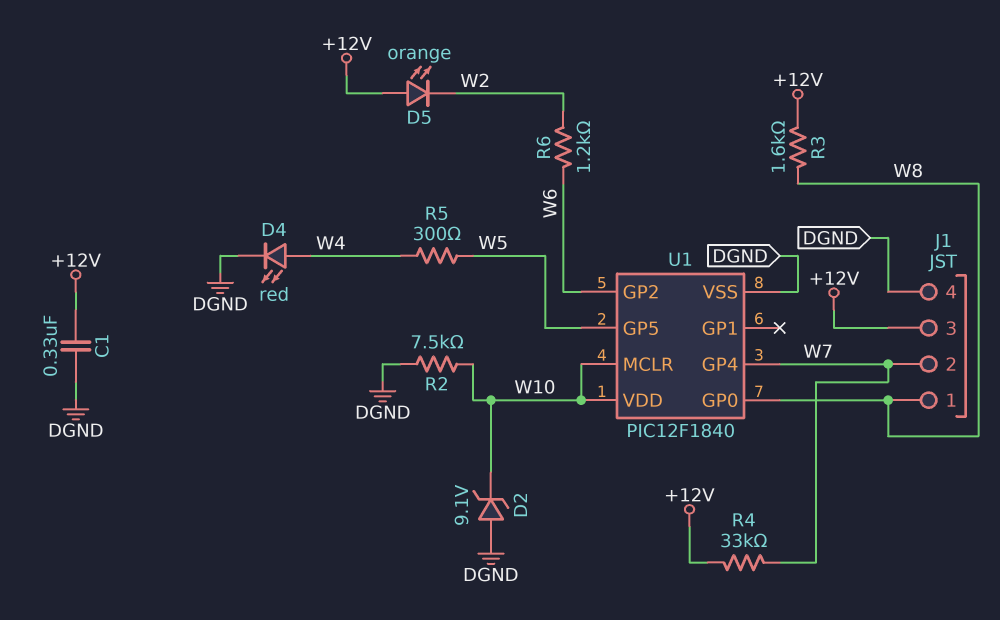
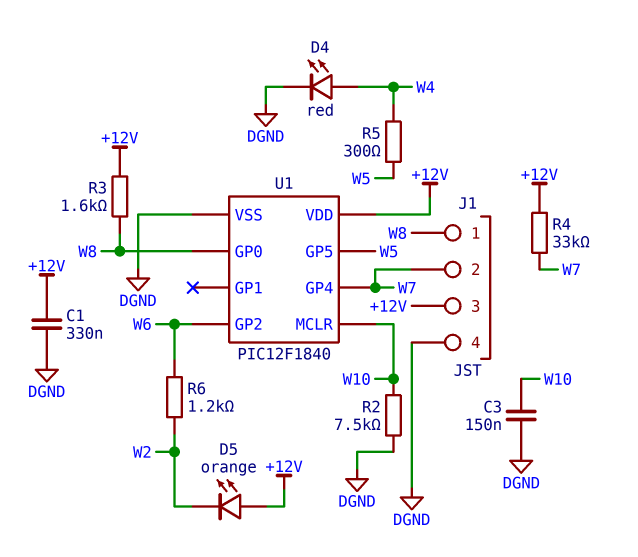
C3: none -> 150nF (DGND, W10)
D2: zener 9.1V (A DGND, K W10) -> none
U1 pin VDD: W10 -> +12V

